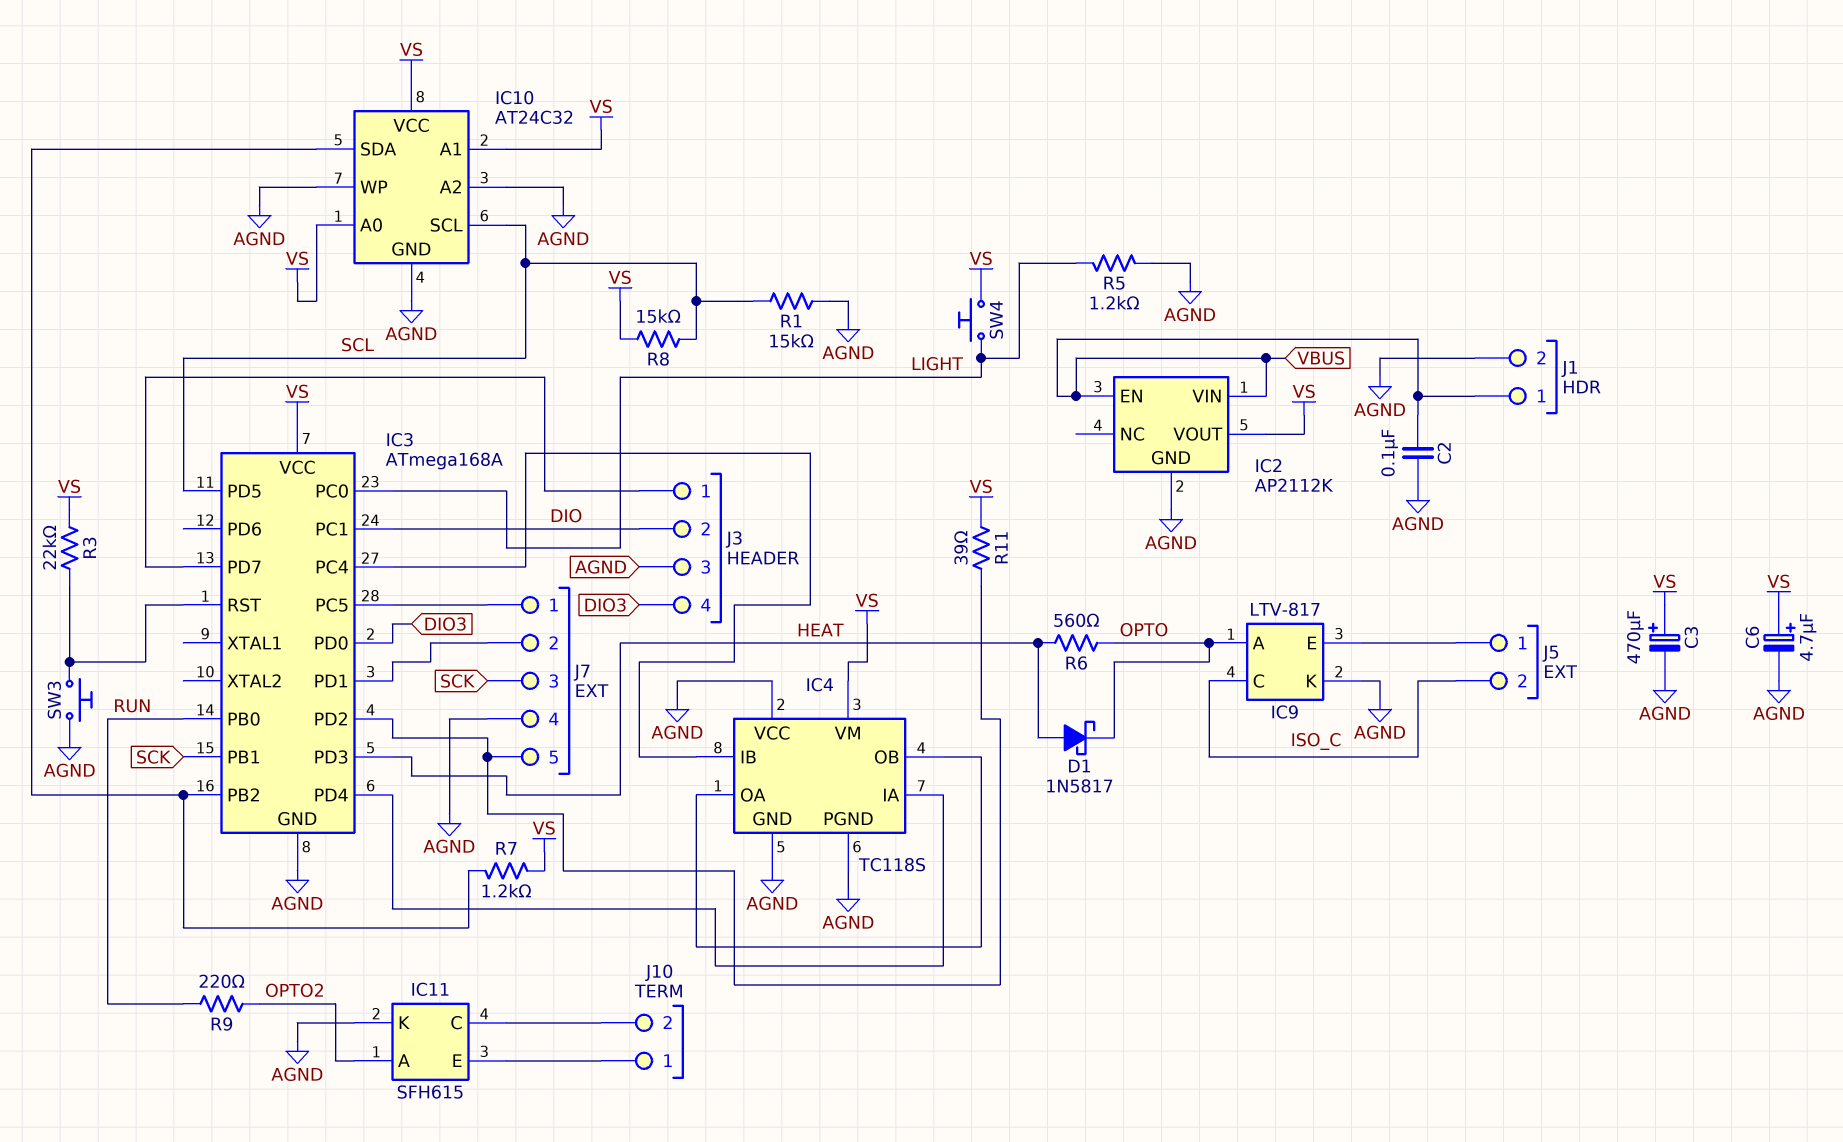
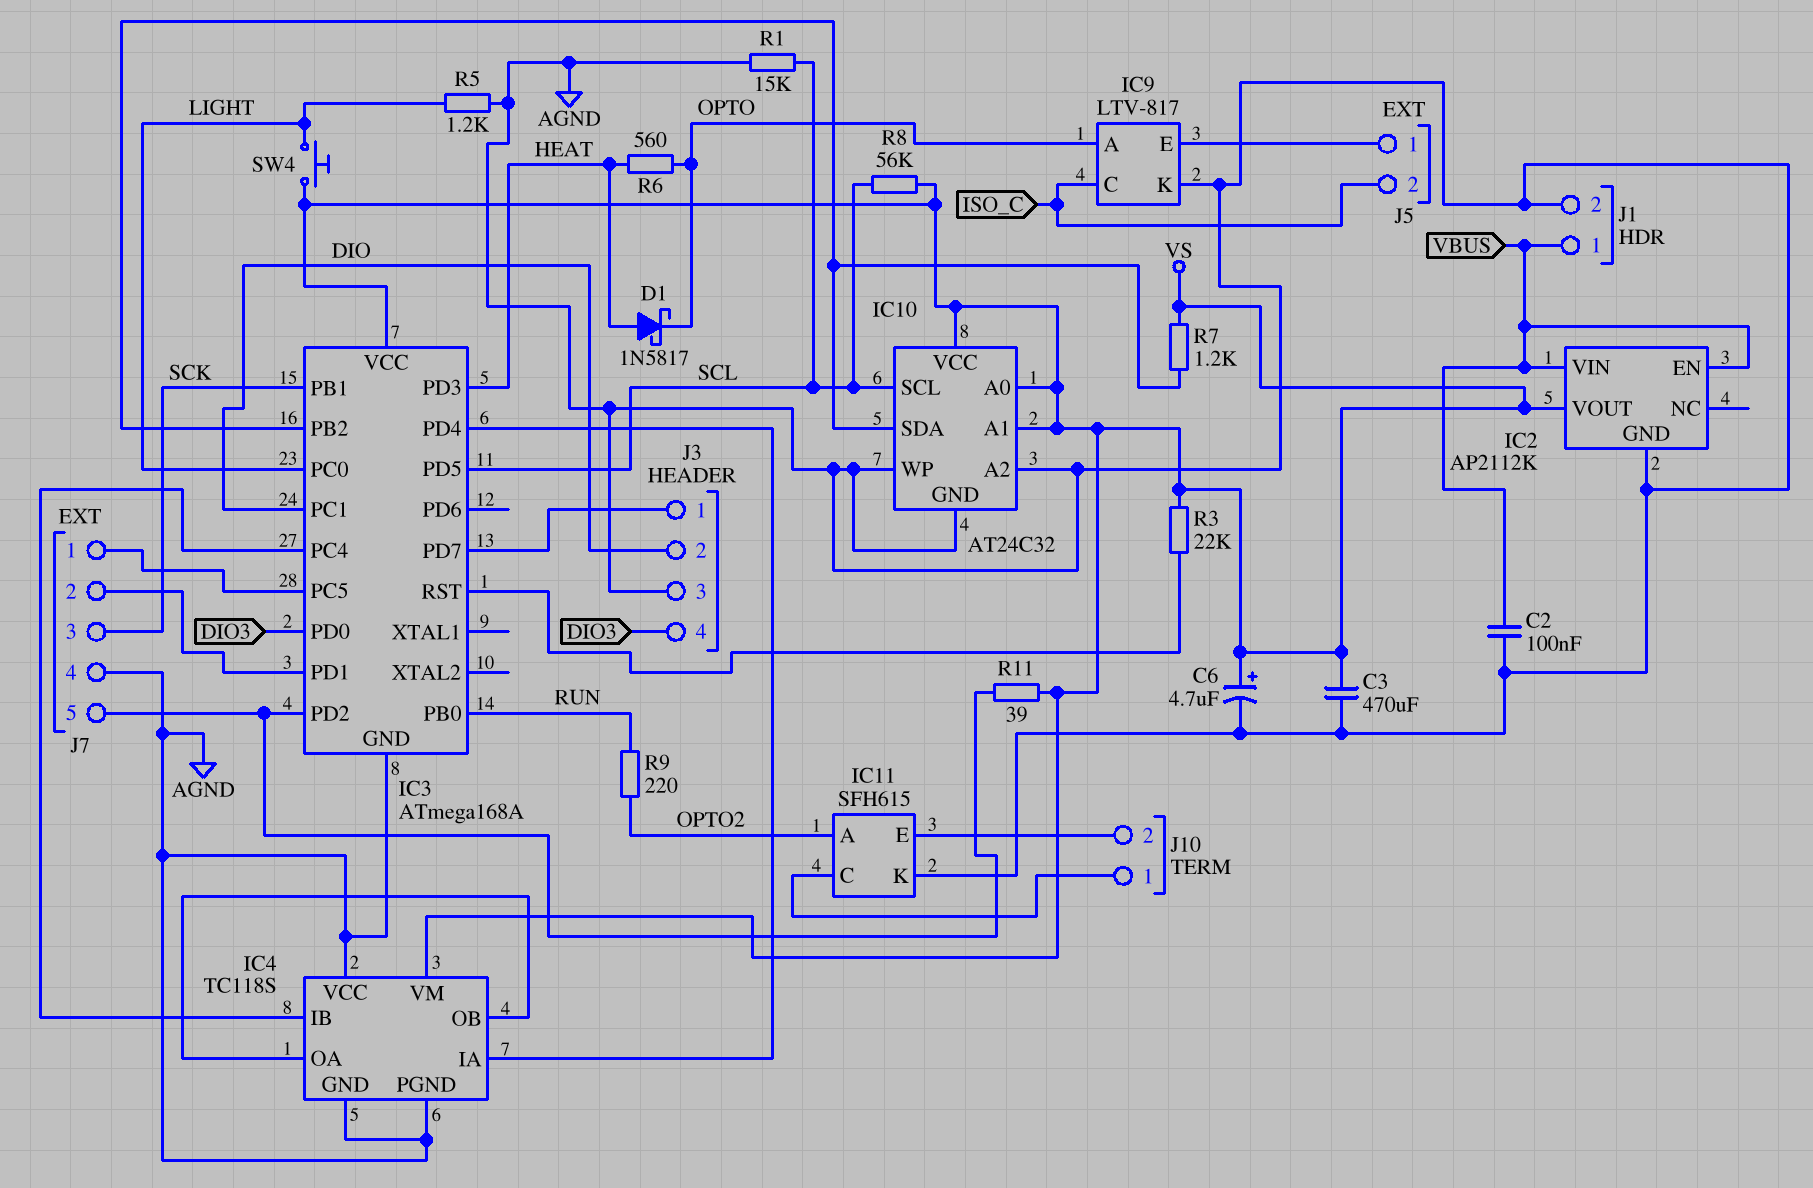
C3: 470uF (plus VS, minus AGND) -> 470uF (AGND, VS)
J10 pin 1: IC11/E -> IC11/C
J10 pin 2: IC11/C -> IC11/E
R8: 15k (SCL, VS) -> 56k (SCL, VS)
SW3: button (AGND, IC3/RST) -> none

